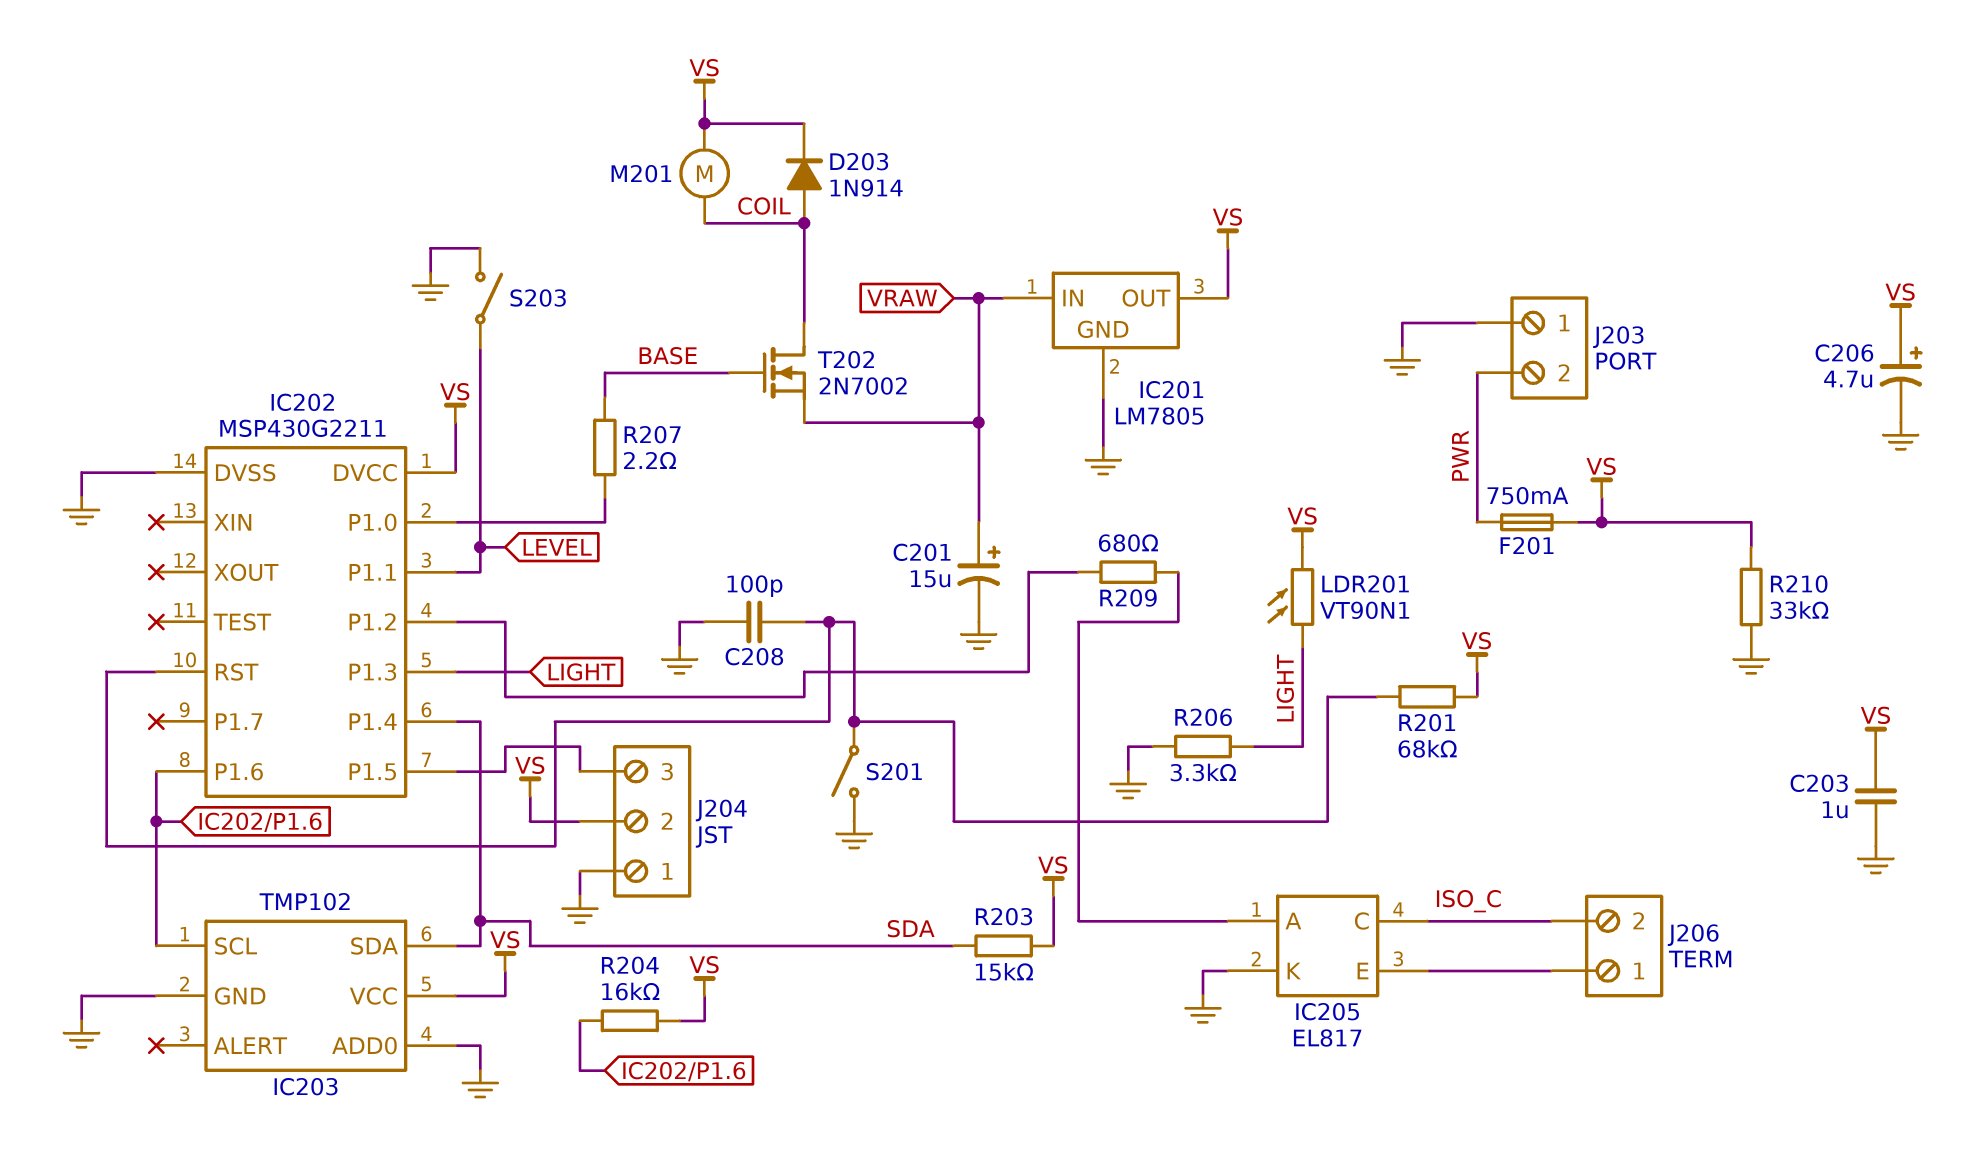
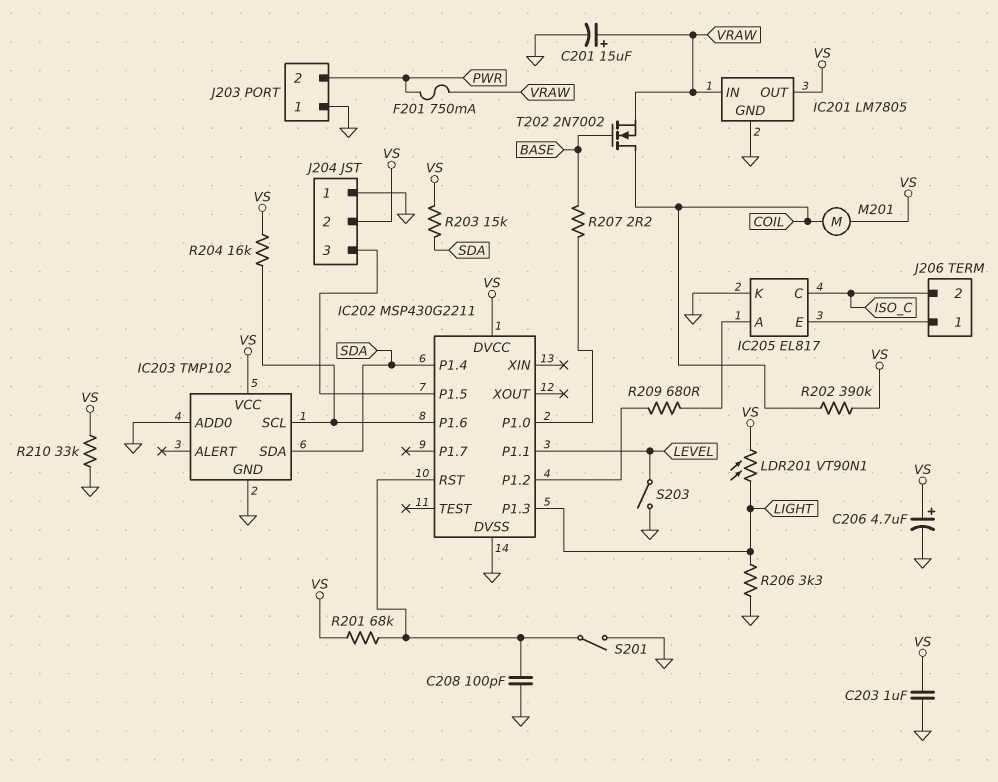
D203: diode 1N914 (A COIL, K VS) -> none
F201: 750mA (PWR, VS) -> 750mA (PWR, VRAW)
R202: none -> 390k (COIL, VS)

